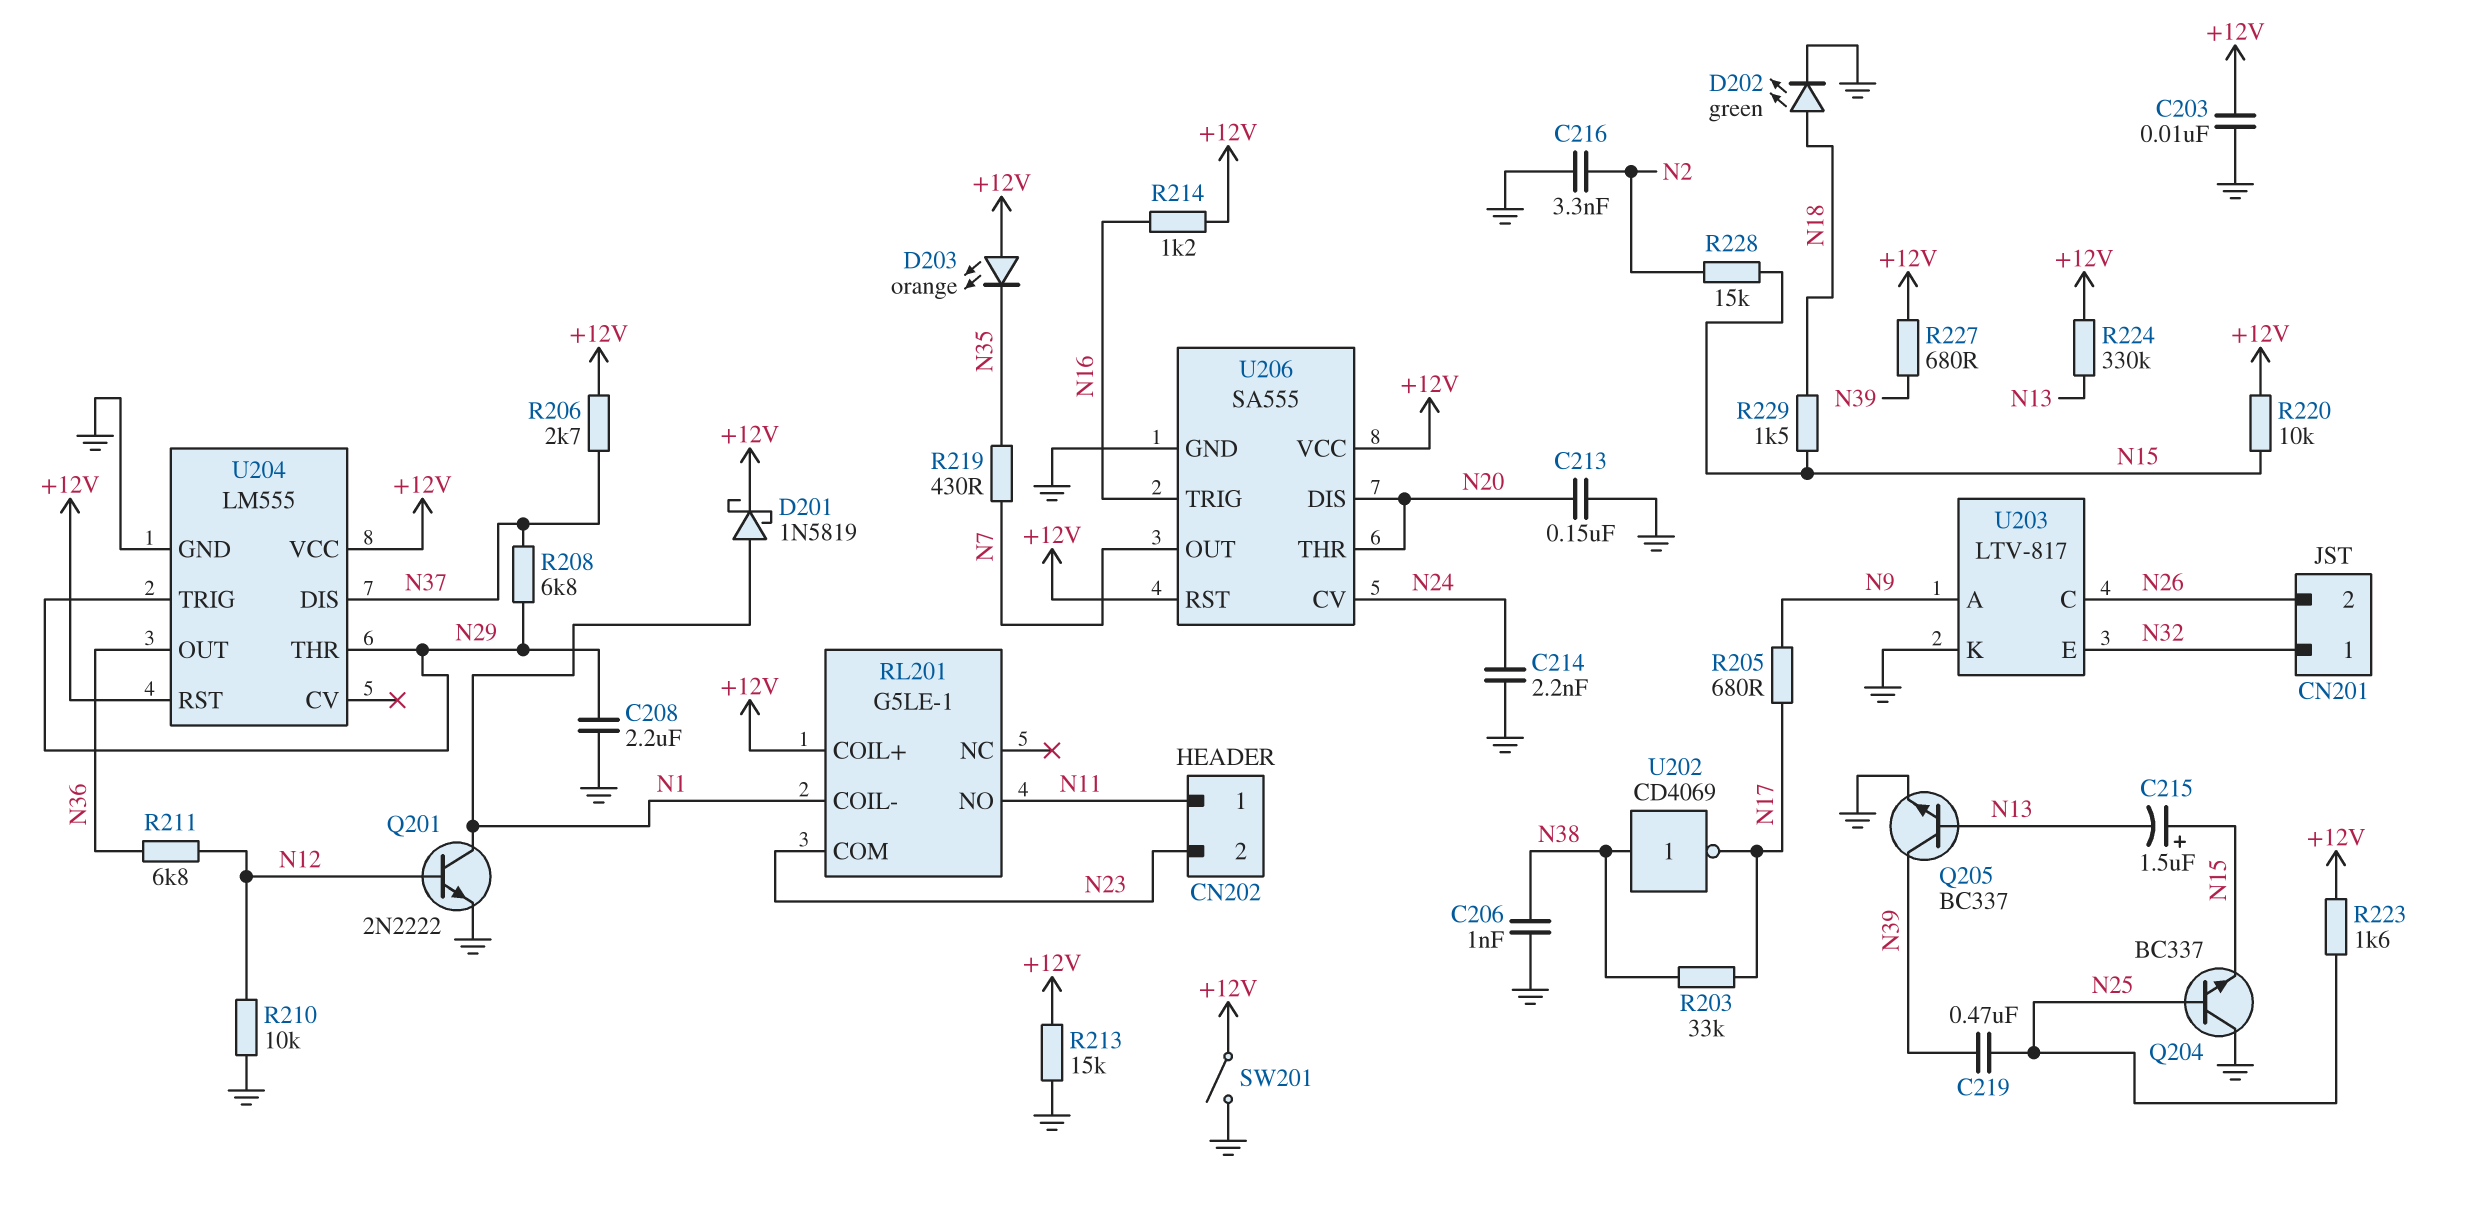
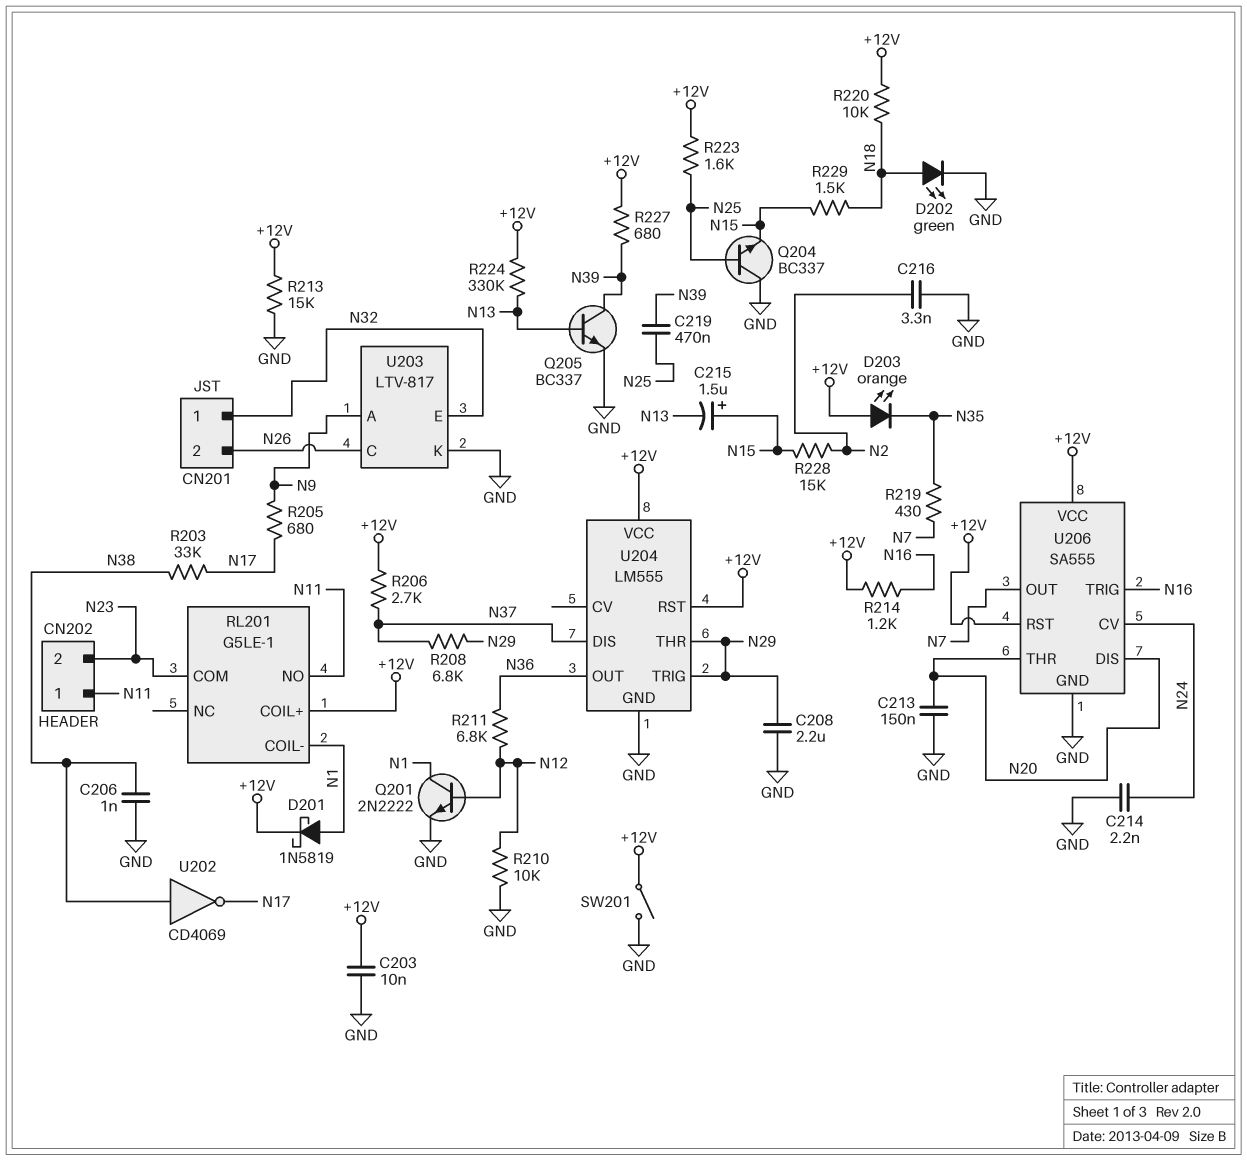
R220: 10k (+12V, N15) -> 10k (+12V, N18)

